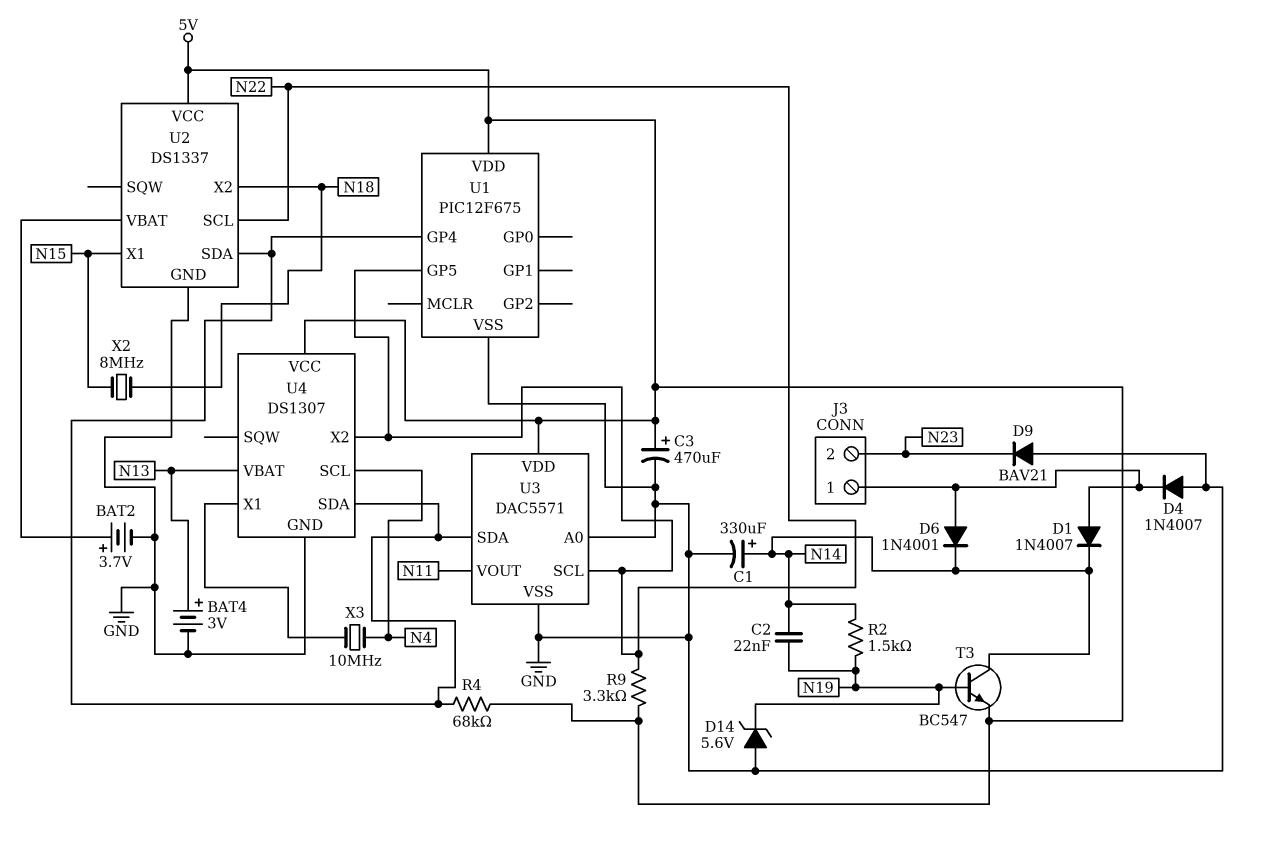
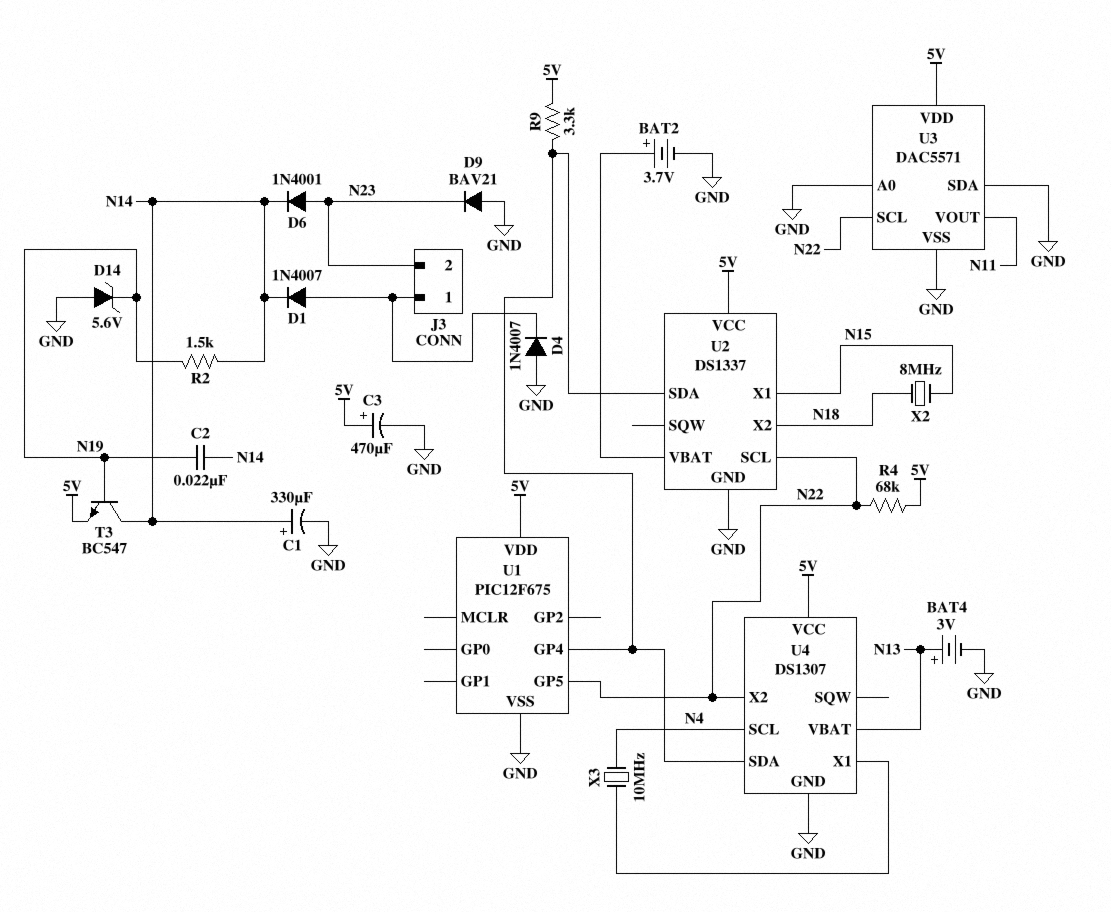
D6: diode 1N4001 (A J3/1, K N14) -> diode 1N4001 (A N23, K N14)
R4: 68k (5V, U1/GP4) -> 68k (5V, N22)
R9: 3.3k (5V, N22) -> 3.3k (5V, U1/GP4)
U3 pin SDA: U1/GP4 -> GND

